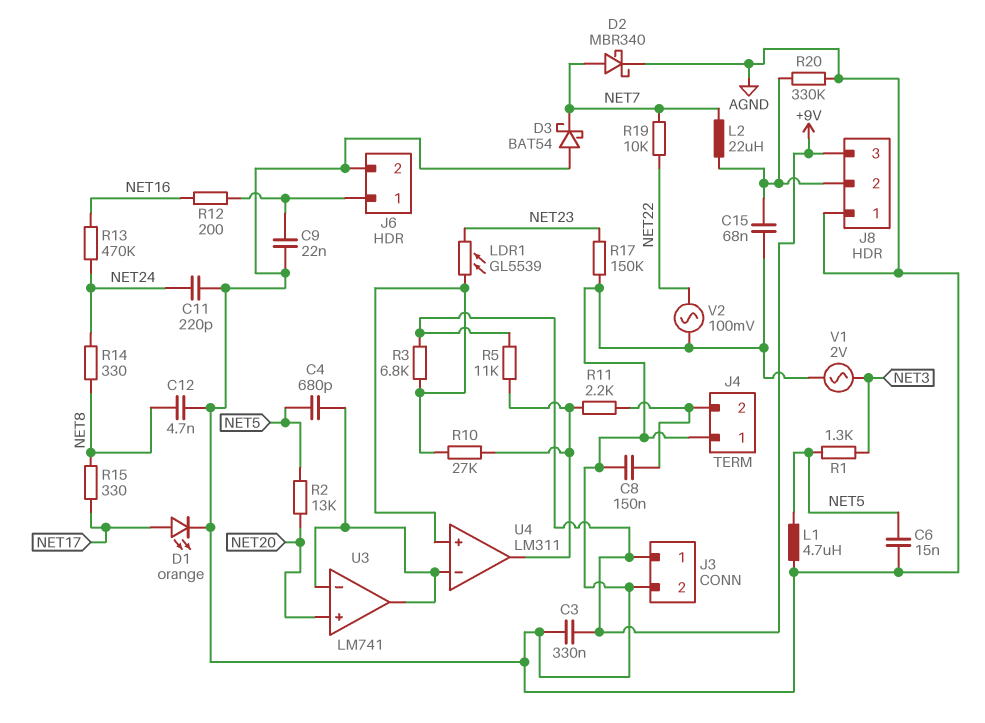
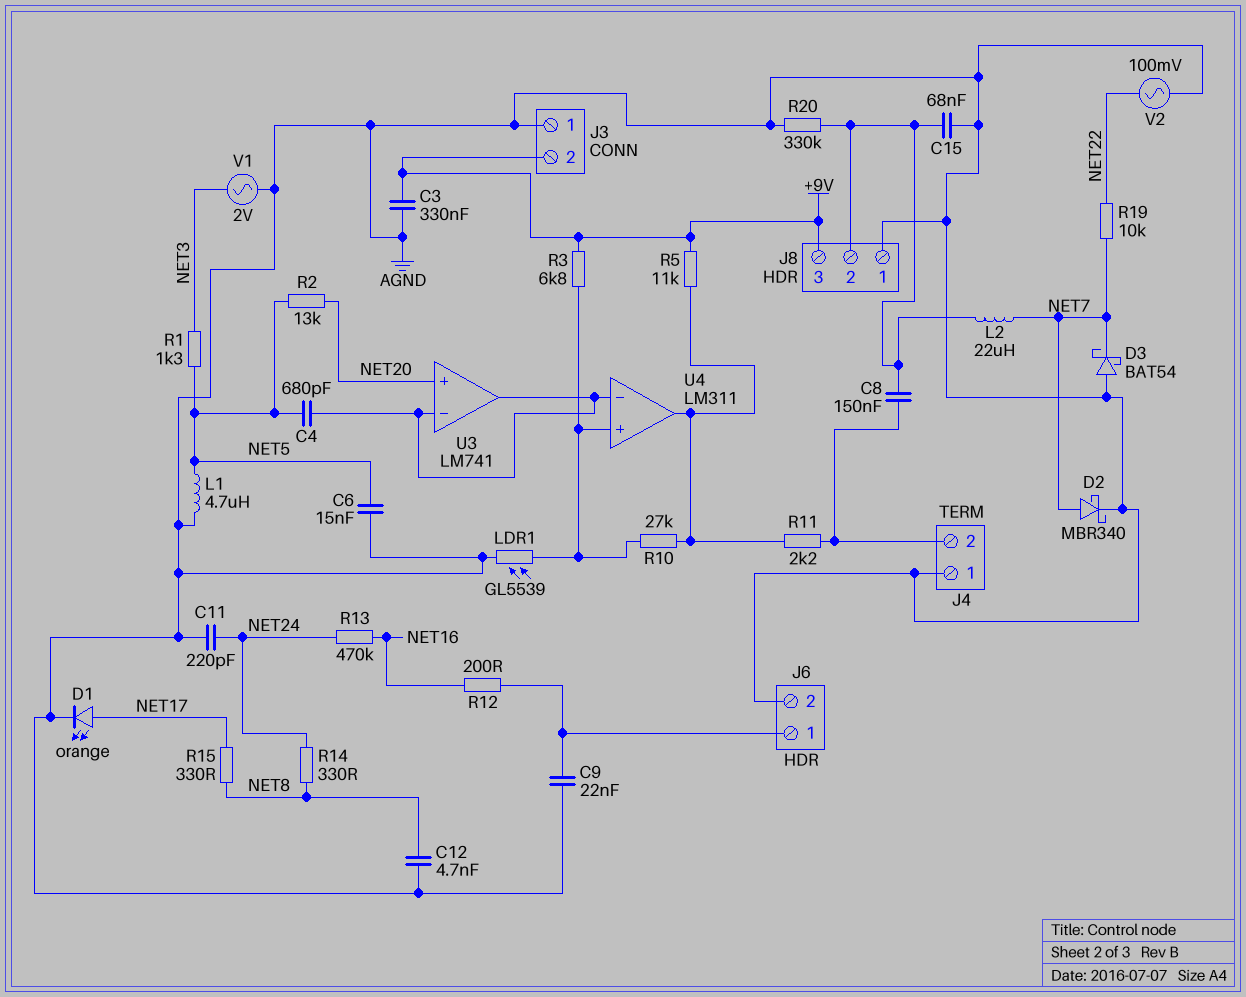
C8: 150nF (AGND, J4/2) -> 150nF (J4/2, J8/2)
J3 pin 1: +9V -> AGND
J3 pin 2: AGND -> +9V
LDR1: GL5539 (NET23, U4/in+) -> GL5539 (AGND, U4/in+)
R17: 150k (AGND, NET23) -> none

